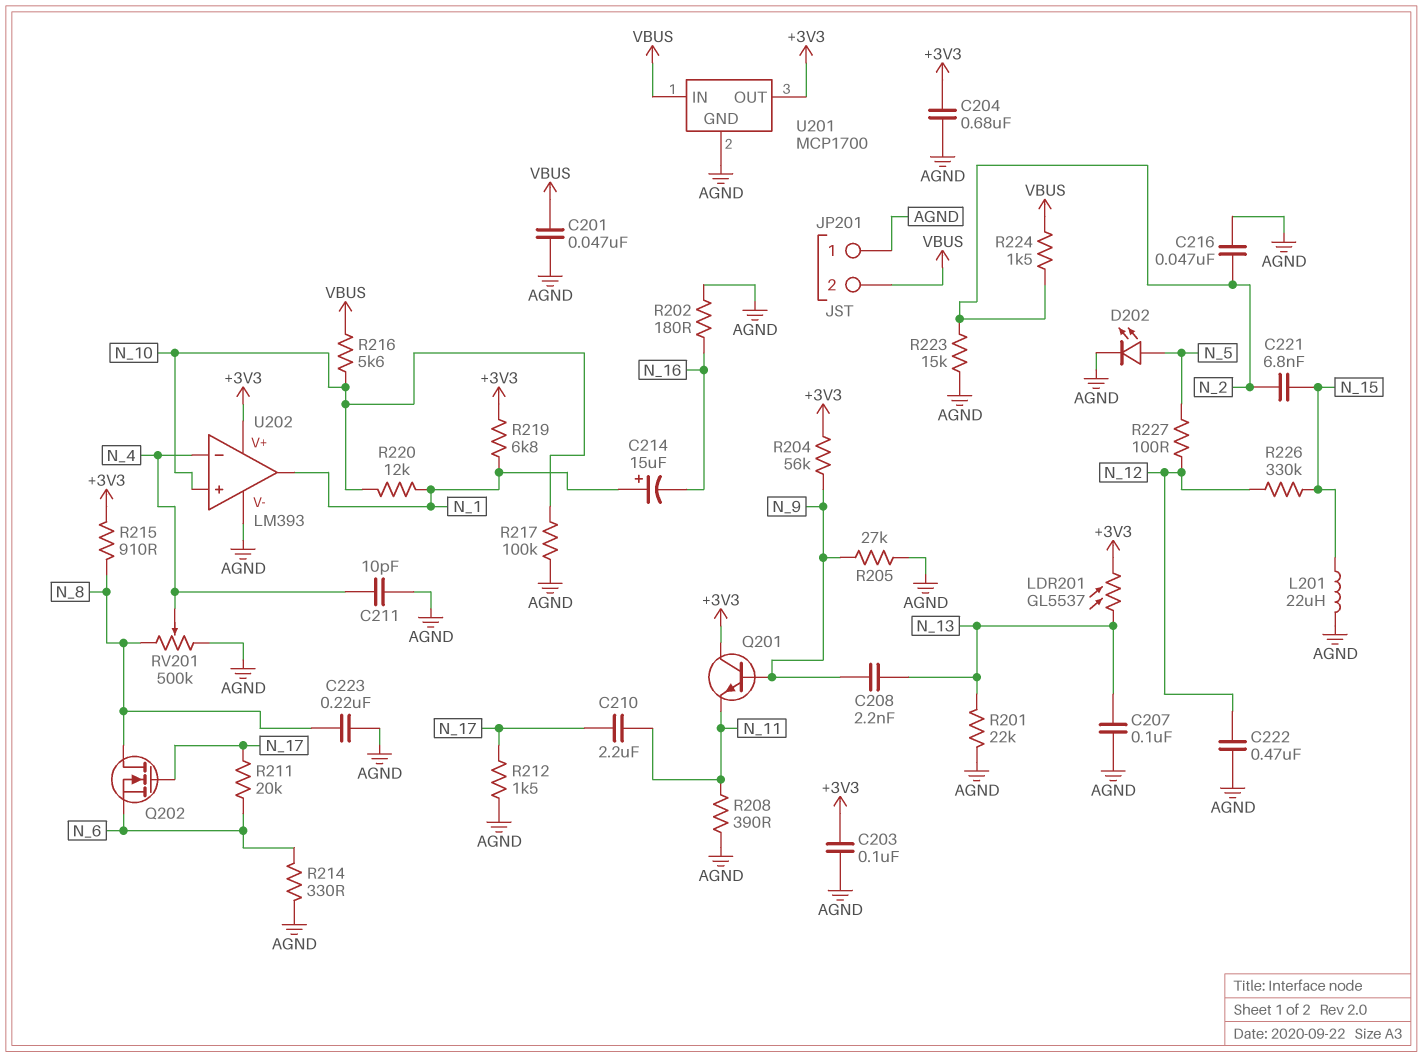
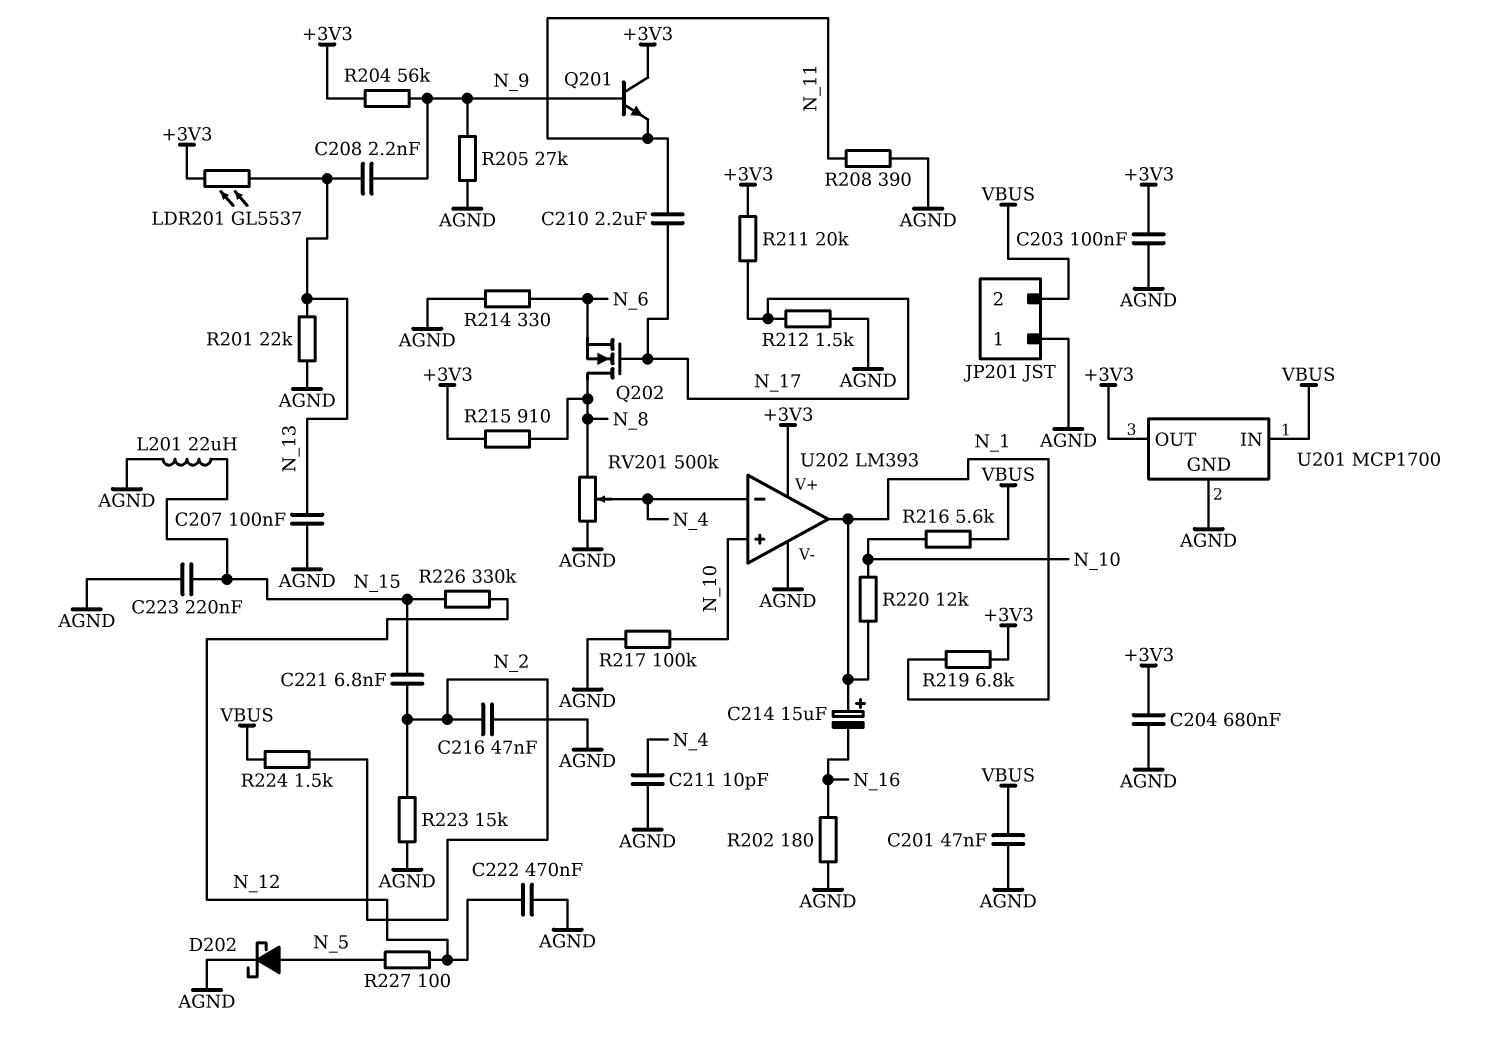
C223: 220nF (AGND, N_8) -> 220nF (AGND, N_15)
D202: LED (A N_5, K AGND) -> schottky (A N_5, K AGND)
R211: 20k (N_6, N_17) -> 20k (+3V3, N_17)

